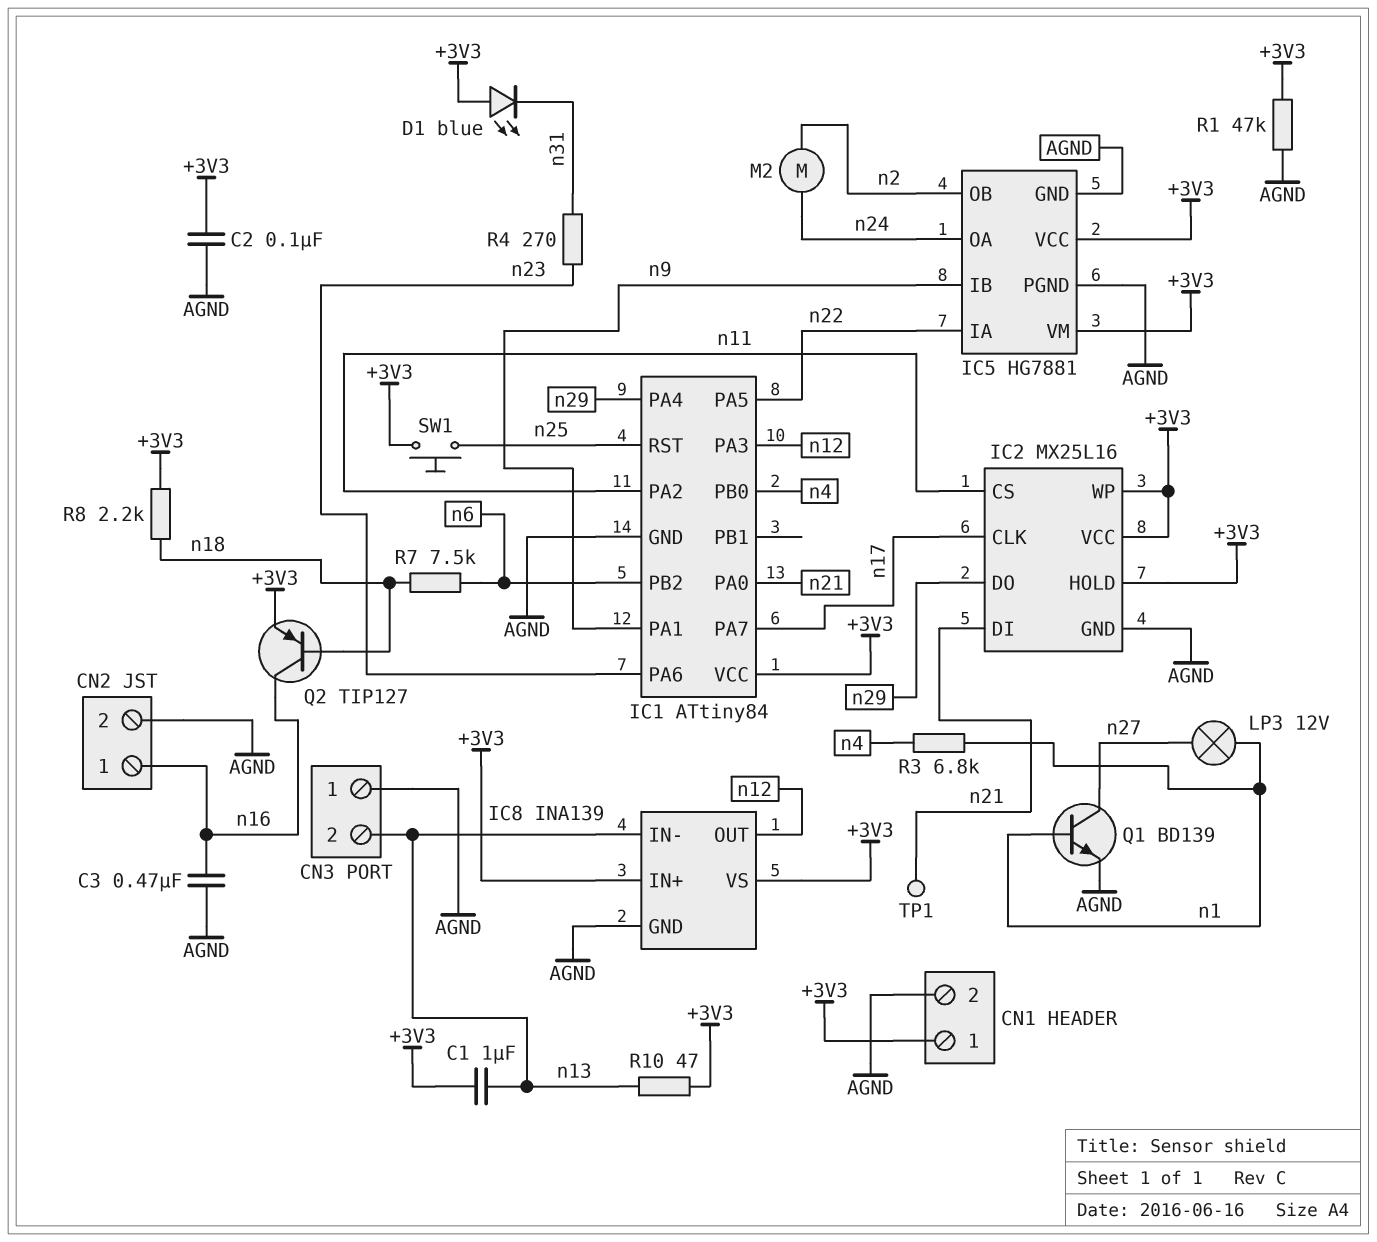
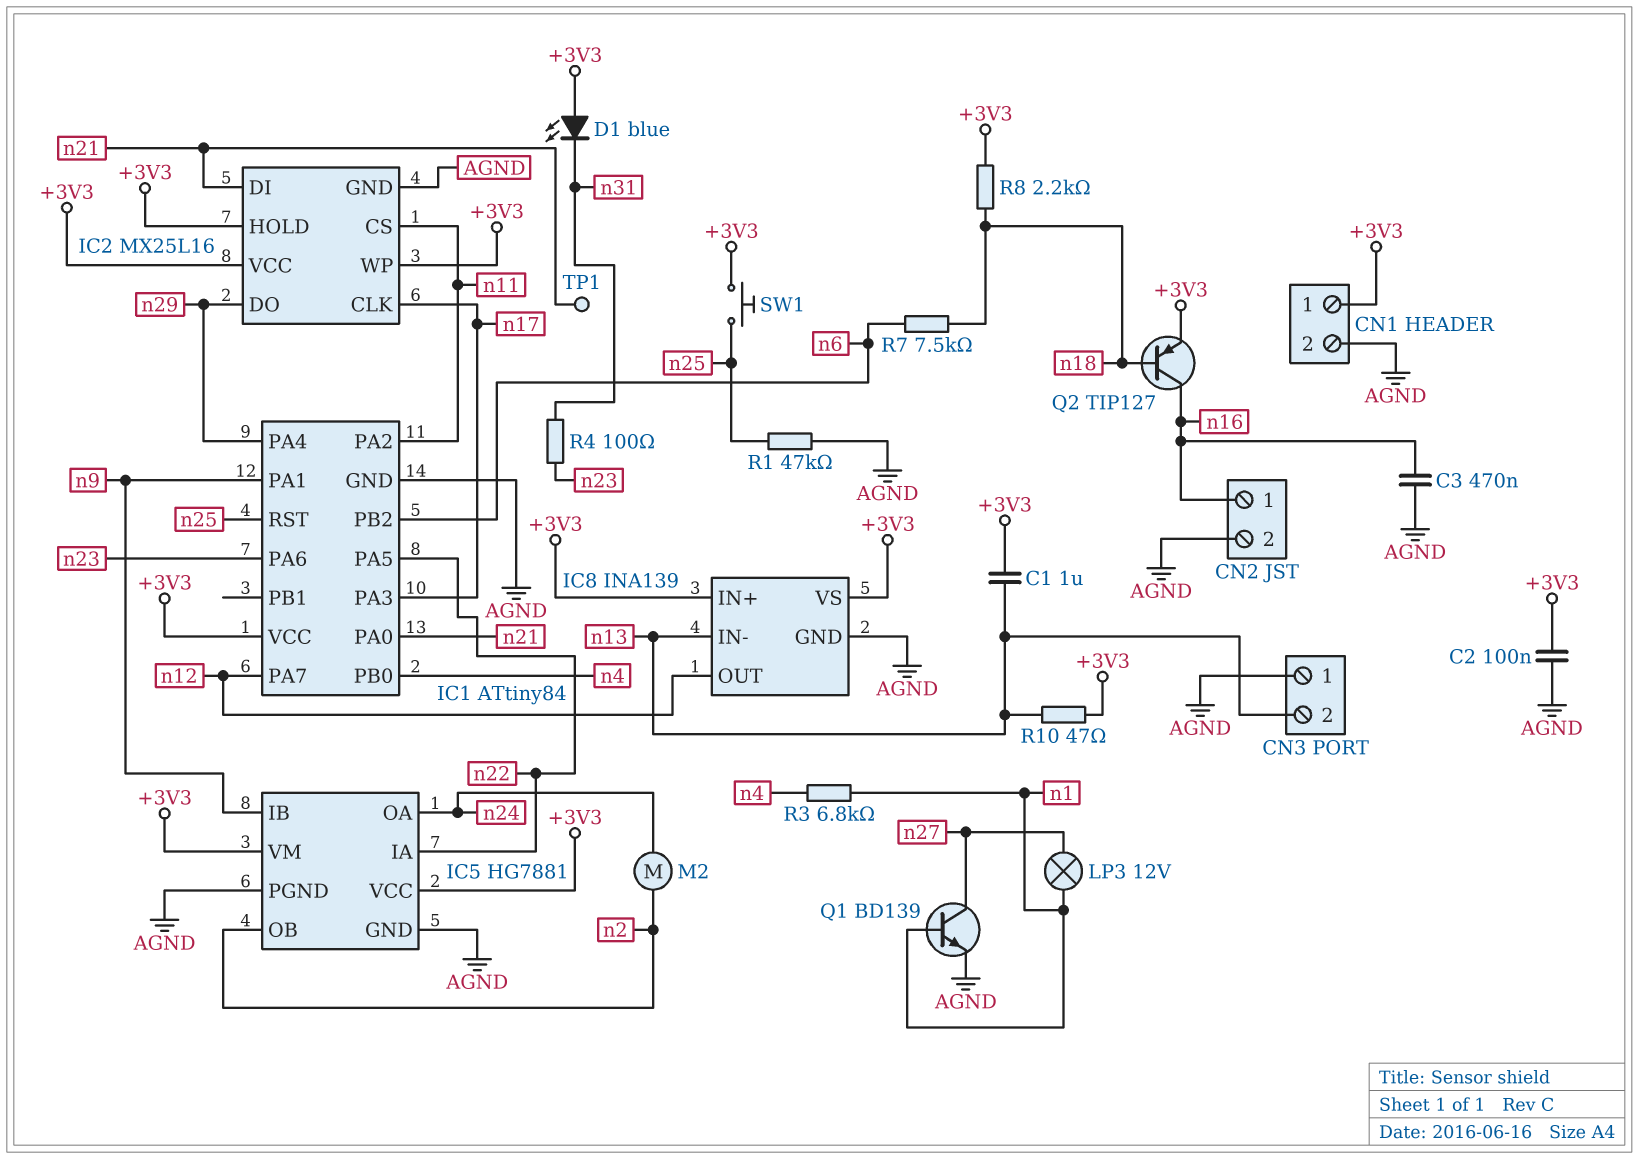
IC1 pin PA3: n12 -> n17
IC1 pin PA7: n17 -> n12
R1: 47k (+3V3, AGND) -> 47k (AGND, n25)
R4: 270 (n23, n31) -> 100 (n23, n31)

